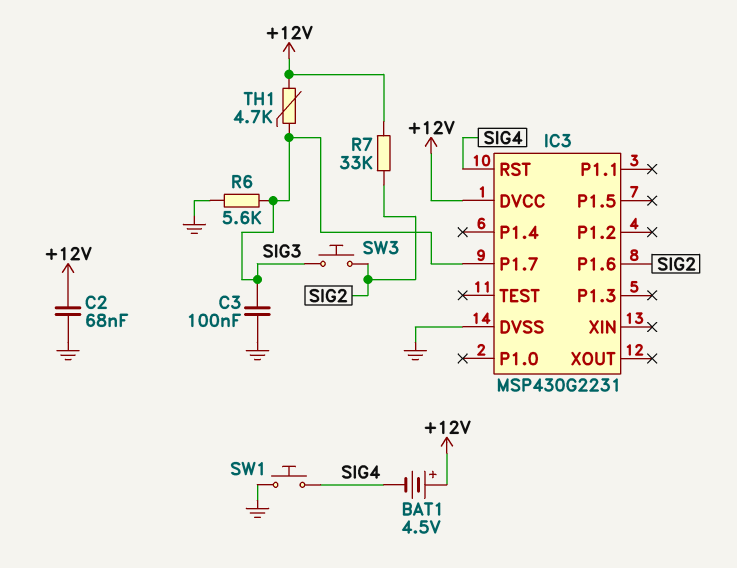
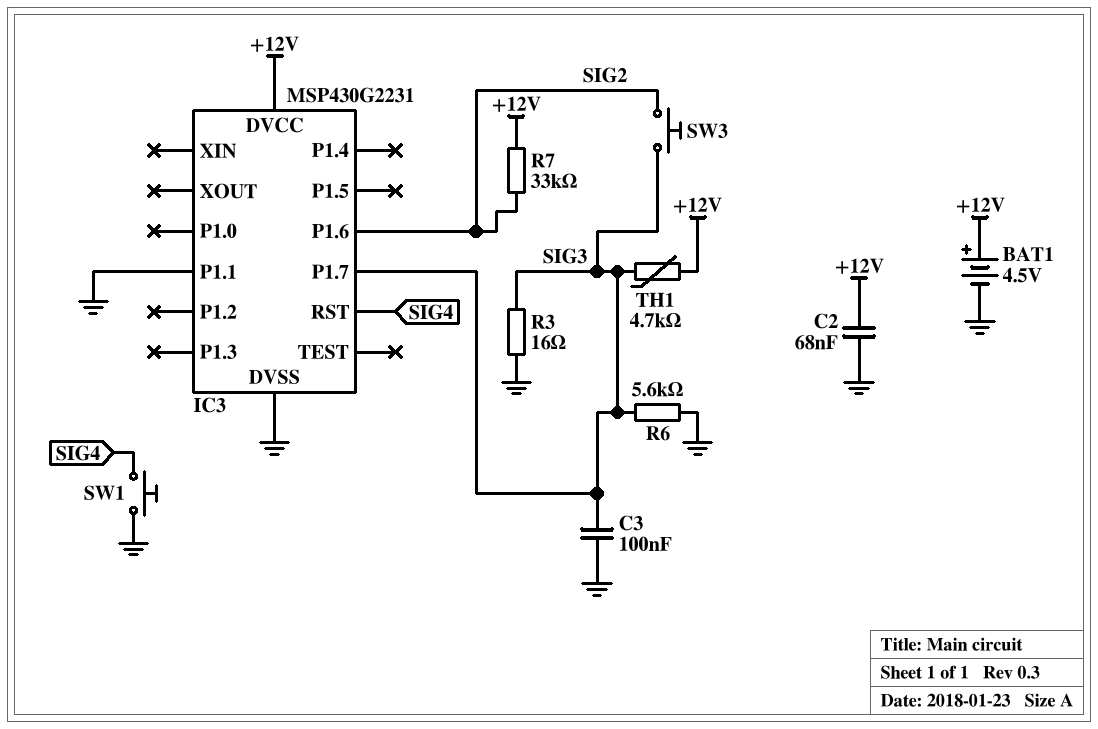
BAT1: 4.5V (plus +12V, minus SIG4) -> 4.5V (plus +12V, minus GND)
IC3 pin P1.1: none -> GND
R3: none -> 16 (GND, SIG3)

